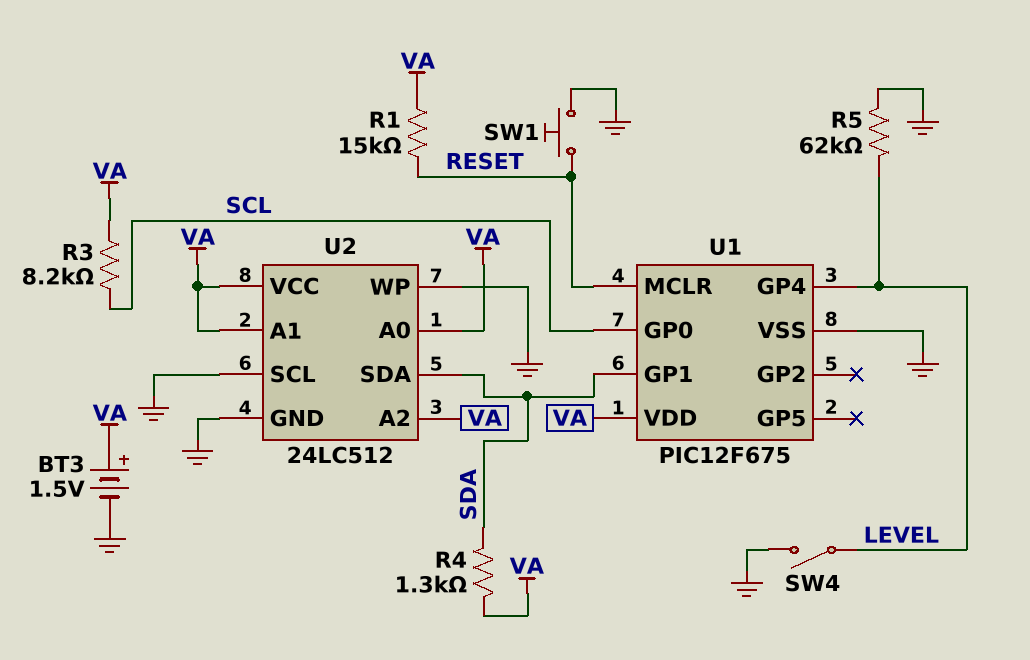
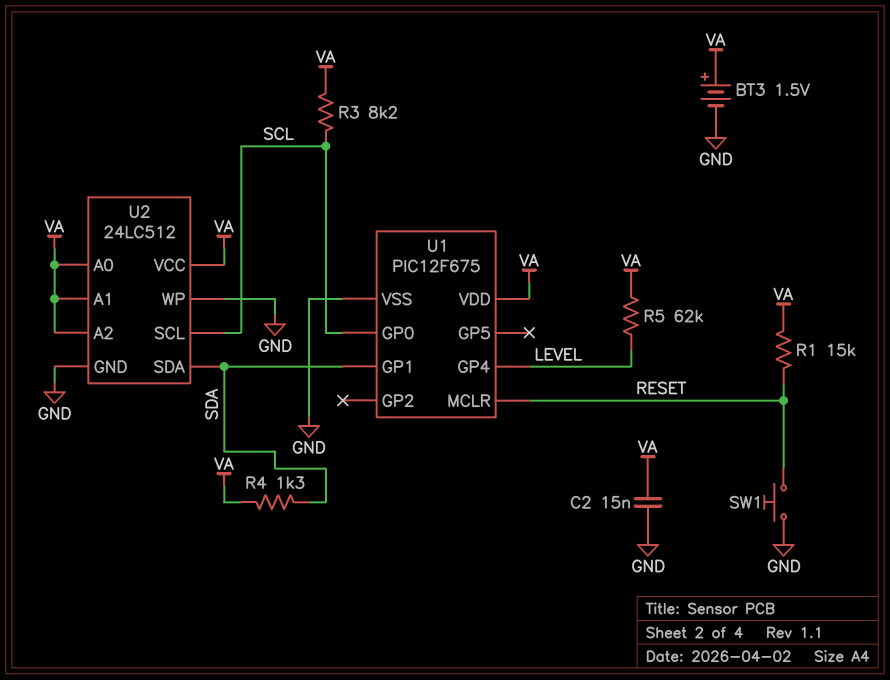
C2: none -> 15nF (GND, VA)
R5: 62k (GND, LEVEL) -> 62k (LEVEL, VA)
SW4: switch (GND, LEVEL) -> none
U2 pin SCL: GND -> SCL

